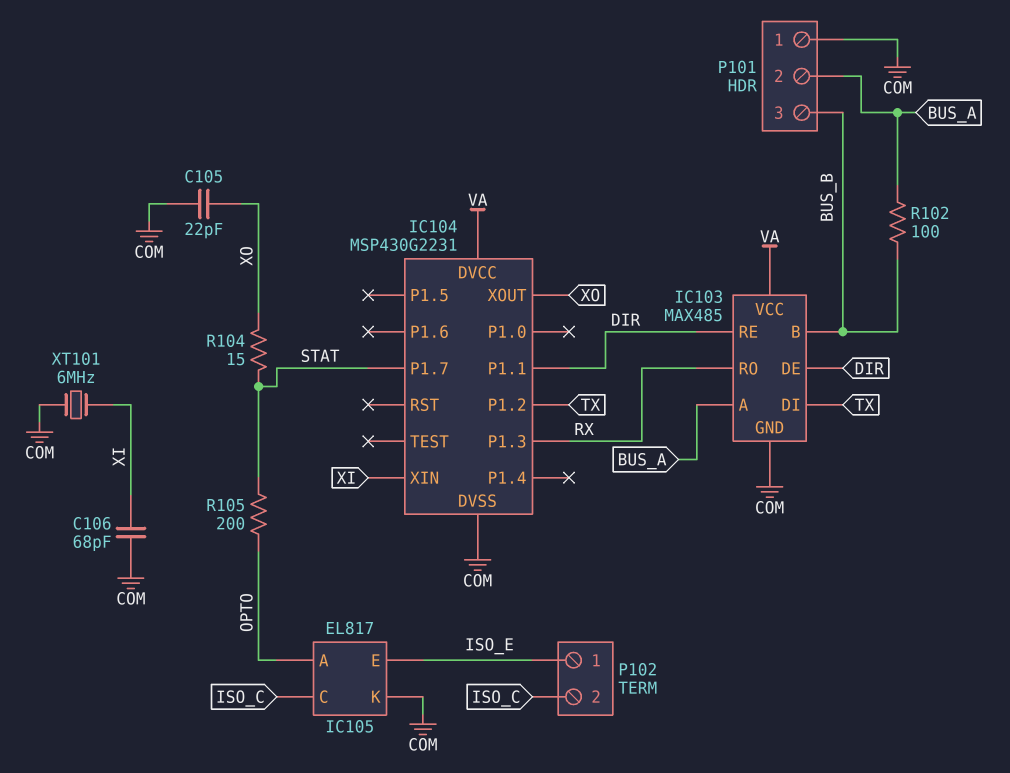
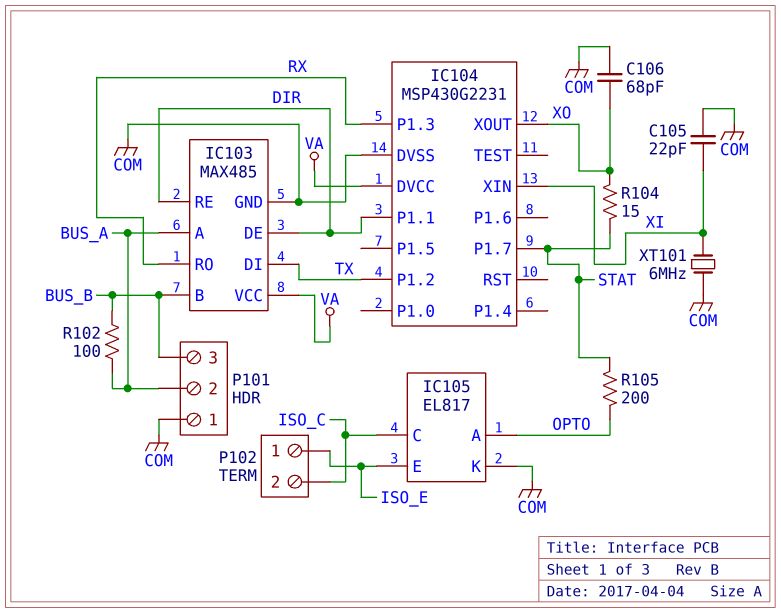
C105: 22pF (COM, XO) -> 22pF (COM, XI)
C106: 68pF (COM, XI) -> 68pF (COM, XO)

